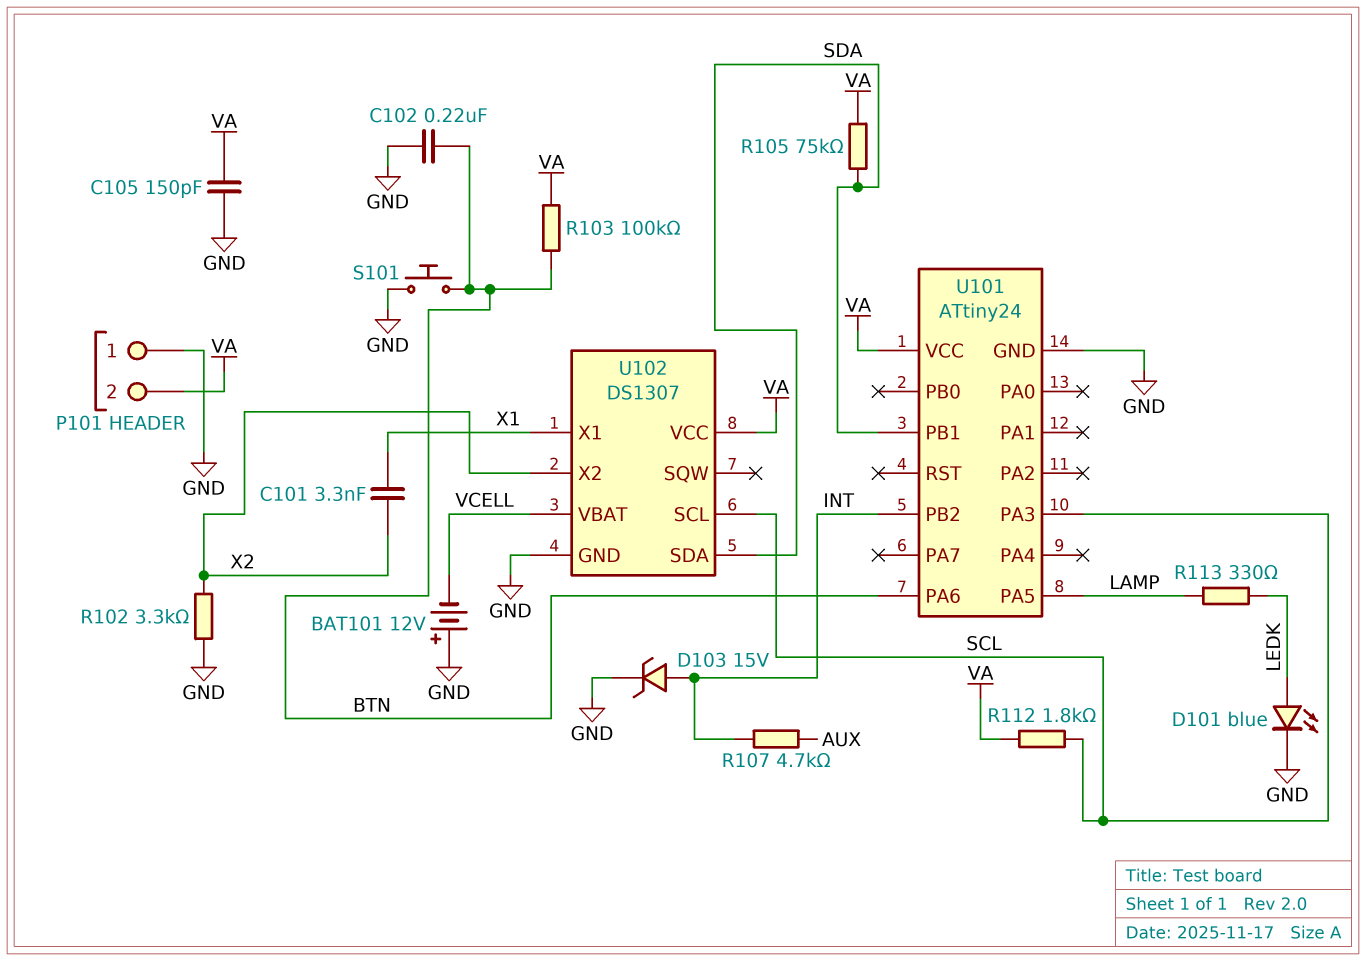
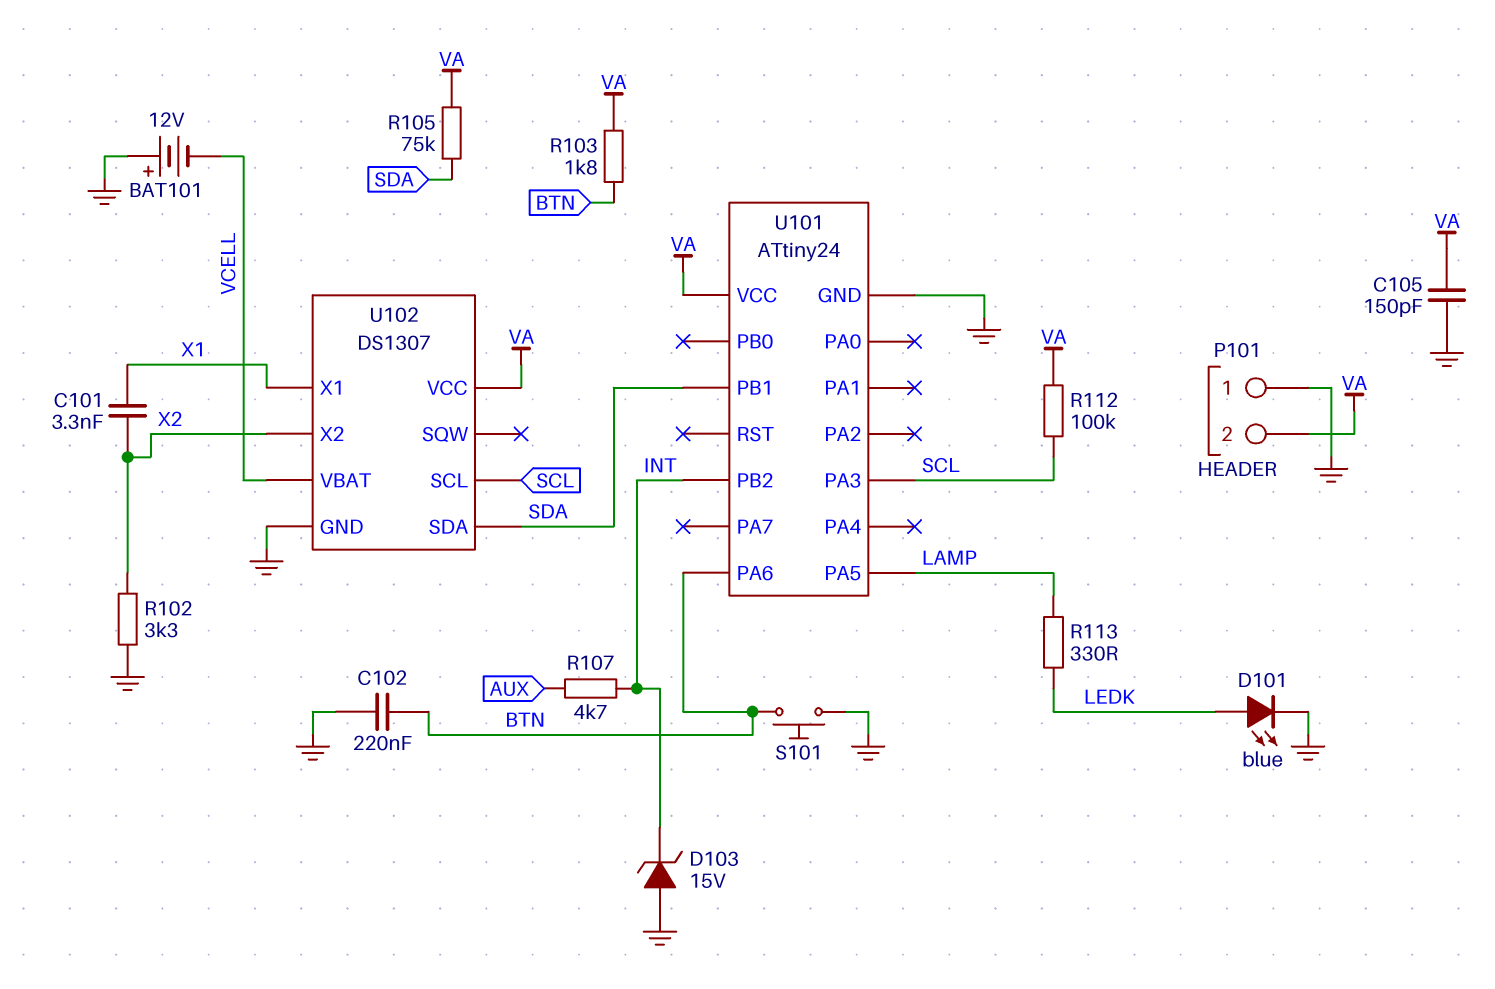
D103: zener 15V (A INT, K GND) -> zener 15V (A GND, K INT)
R103: 100k (BTN, VA) -> 1.8k (BTN, VA)
R112: 1.8k (SCL, VA) -> 100k (SCL, VA)

